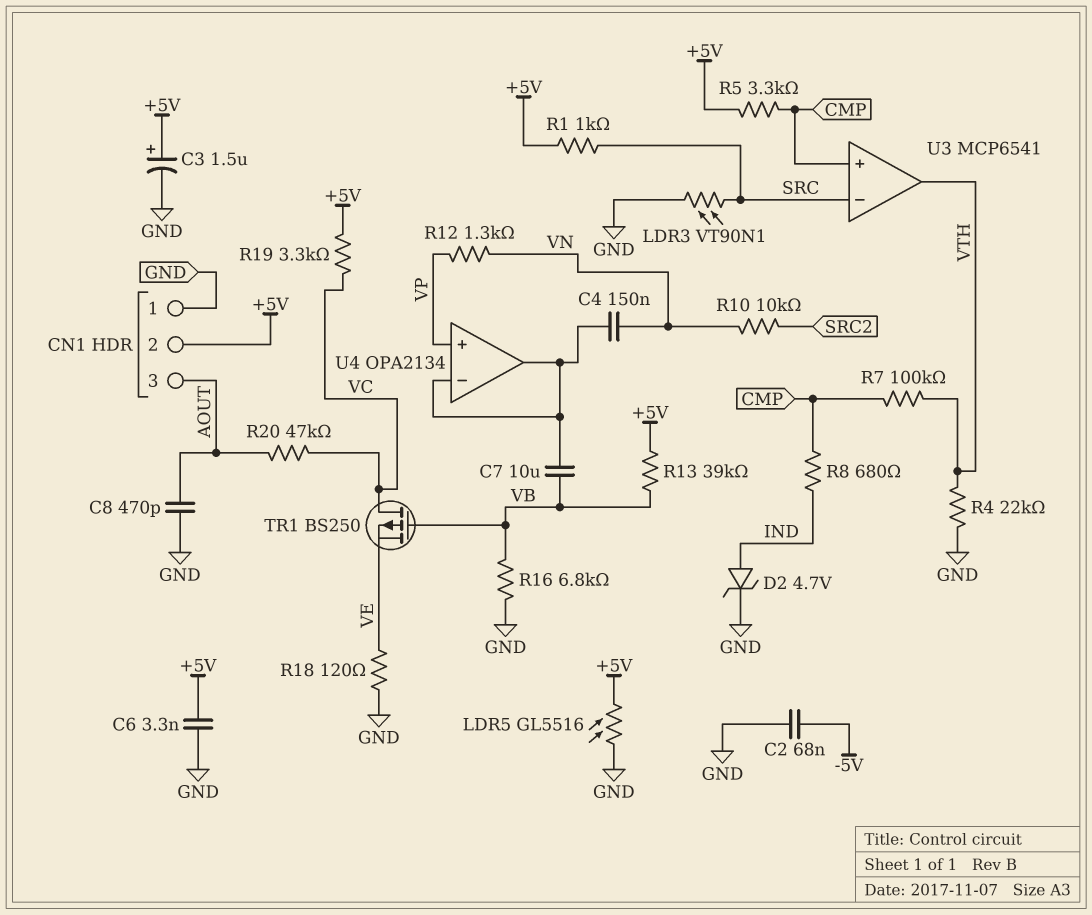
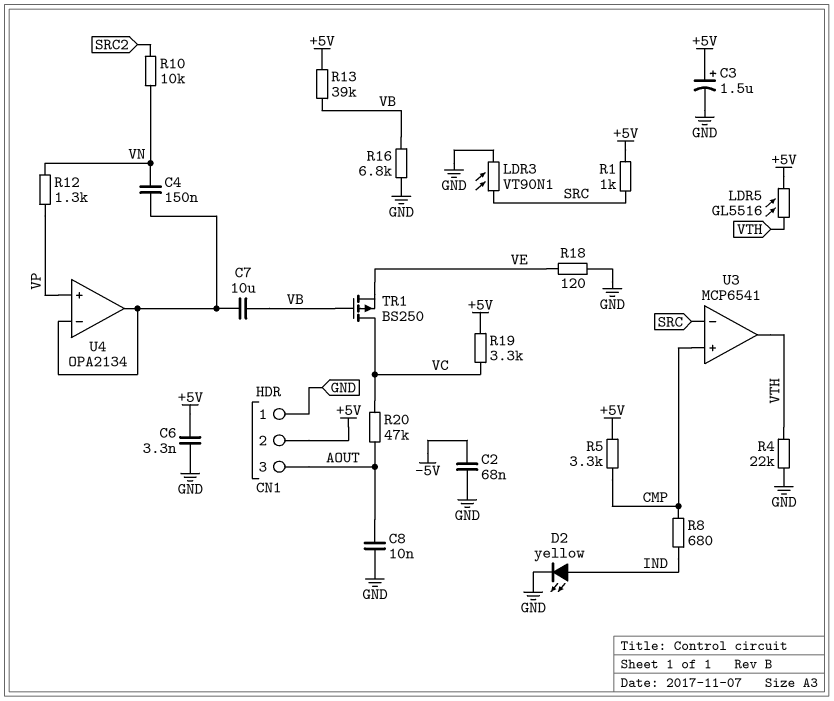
C8: 470pF (AOUT, GND) -> 10nF (AOUT, GND)
D2: zener 4.7V (A IND, K GND) -> LED yellow (A IND, K GND)
LDR5: GL5516 (+5V, GND) -> GL5516 (+5V, VTH)
R7: 100k (CMP, VTH) -> none

